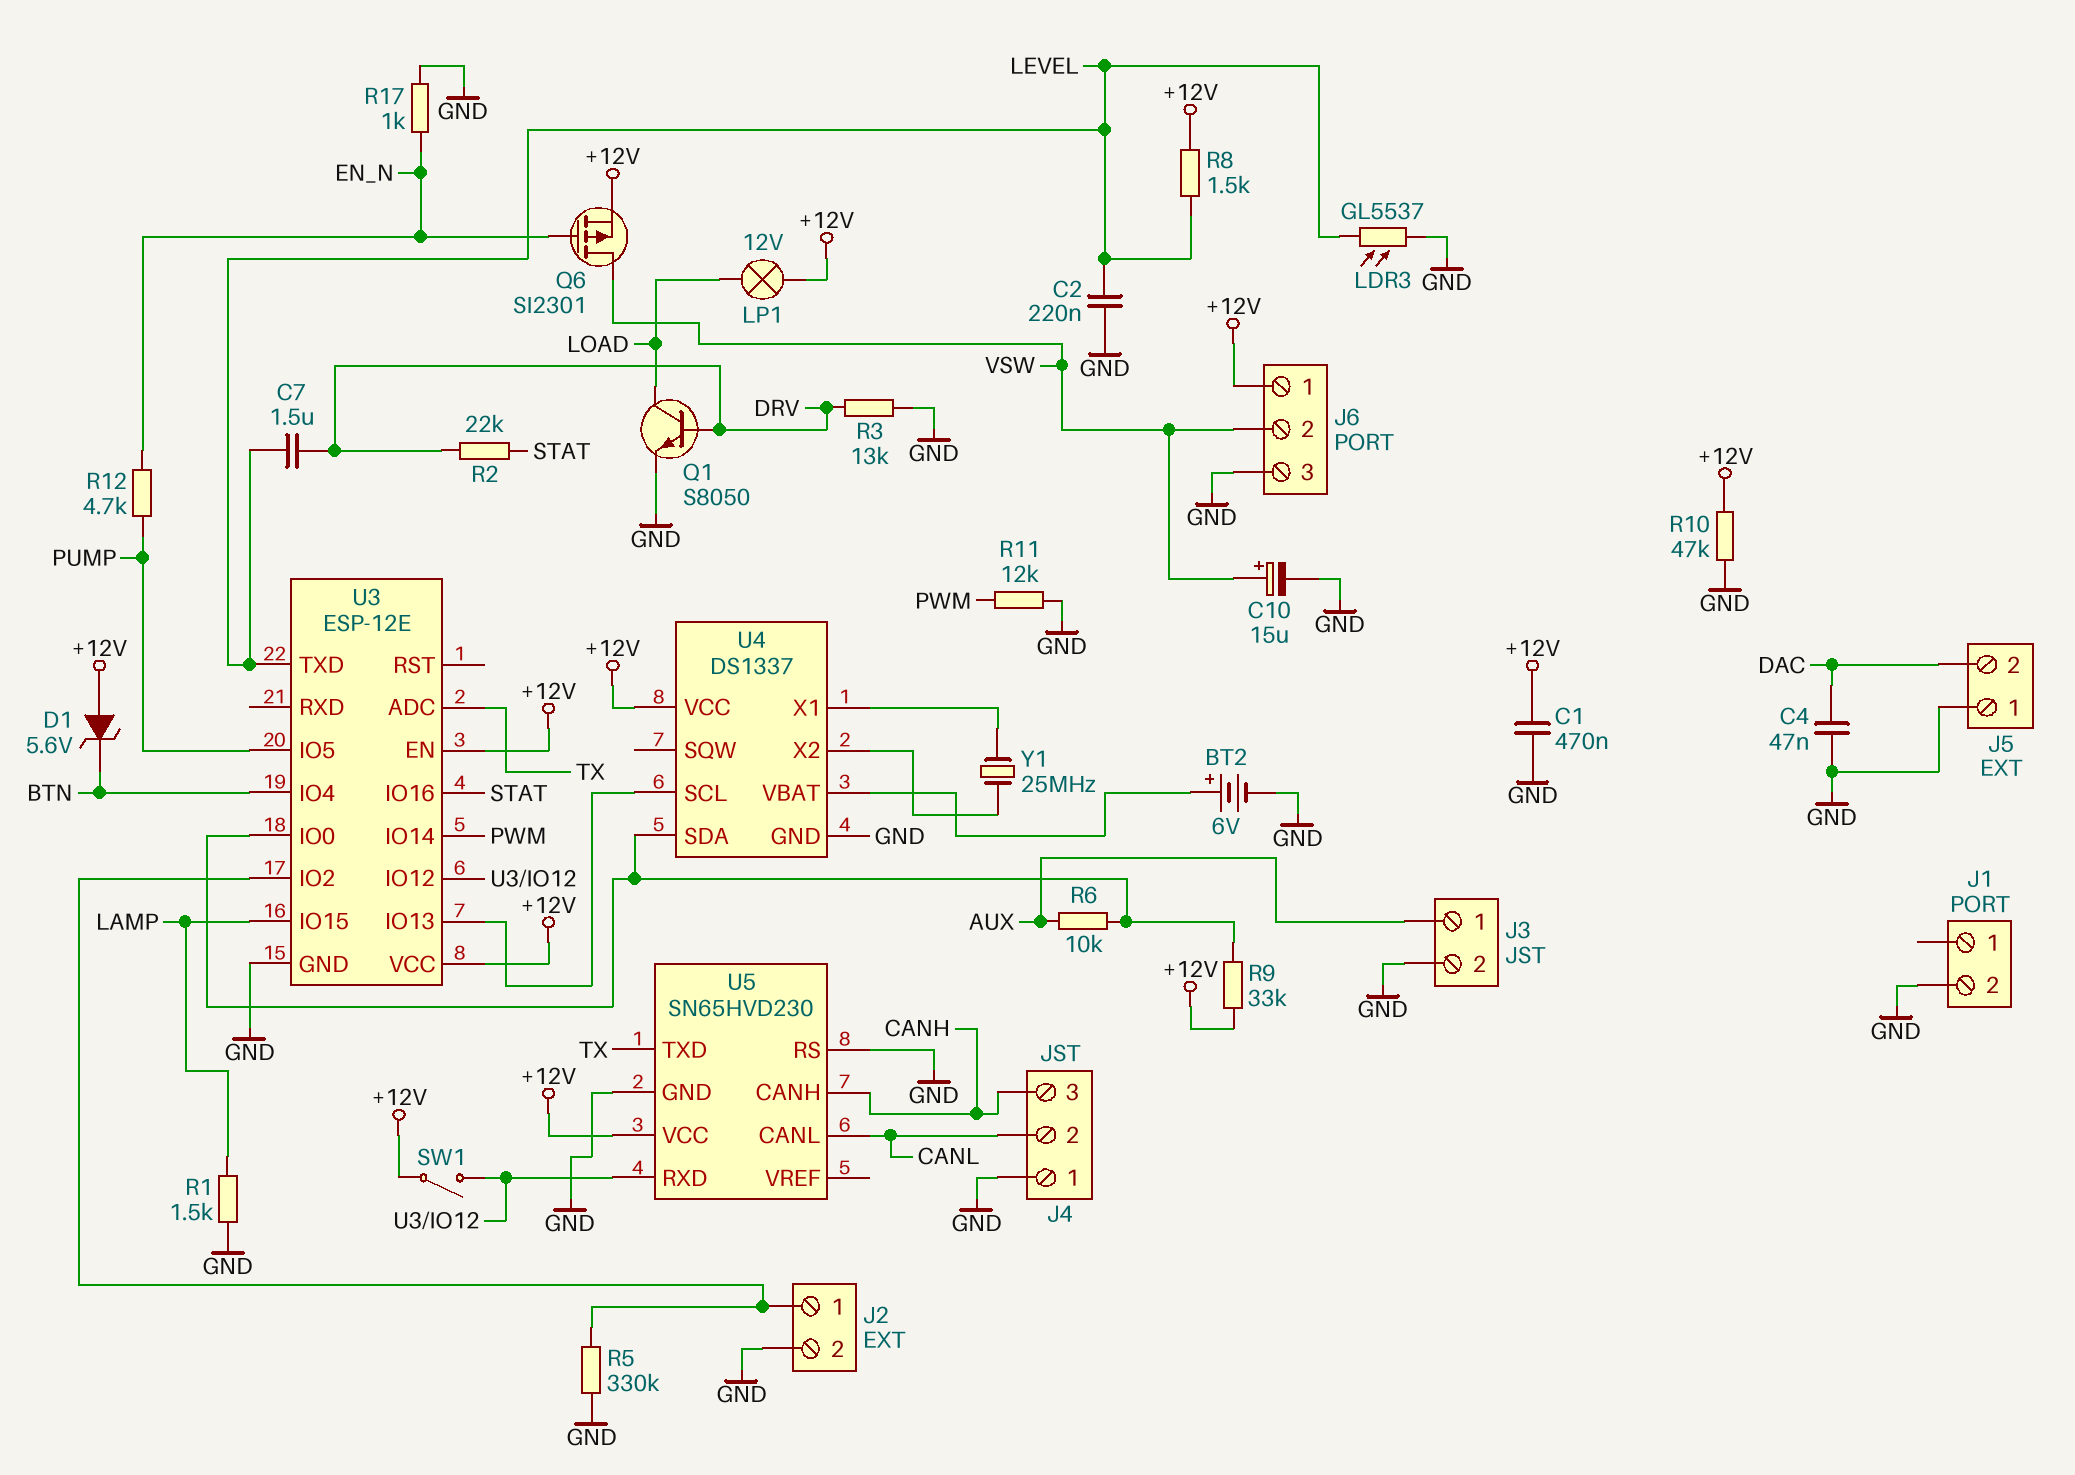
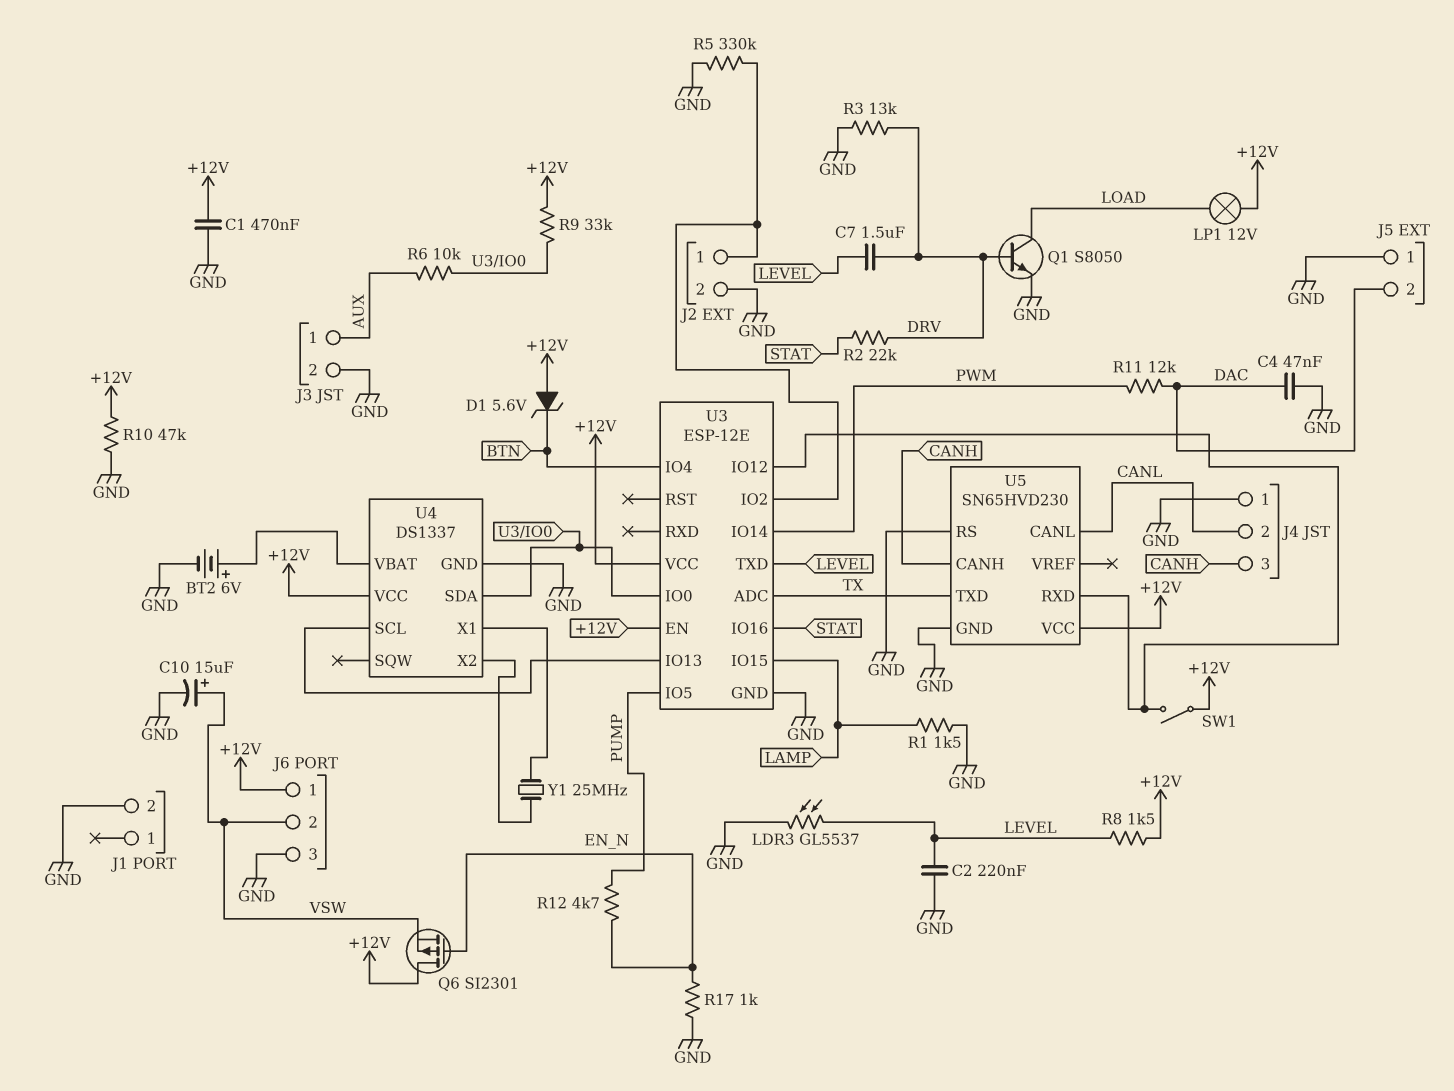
Q6: PMOS SI2301 (G EN_N, D VSW, S +12V) -> PMOS SI2301 (G EN_N, D +12V, S VSW)
R11: 12k (GND, PWM) -> 12k (DAC, PWM)

